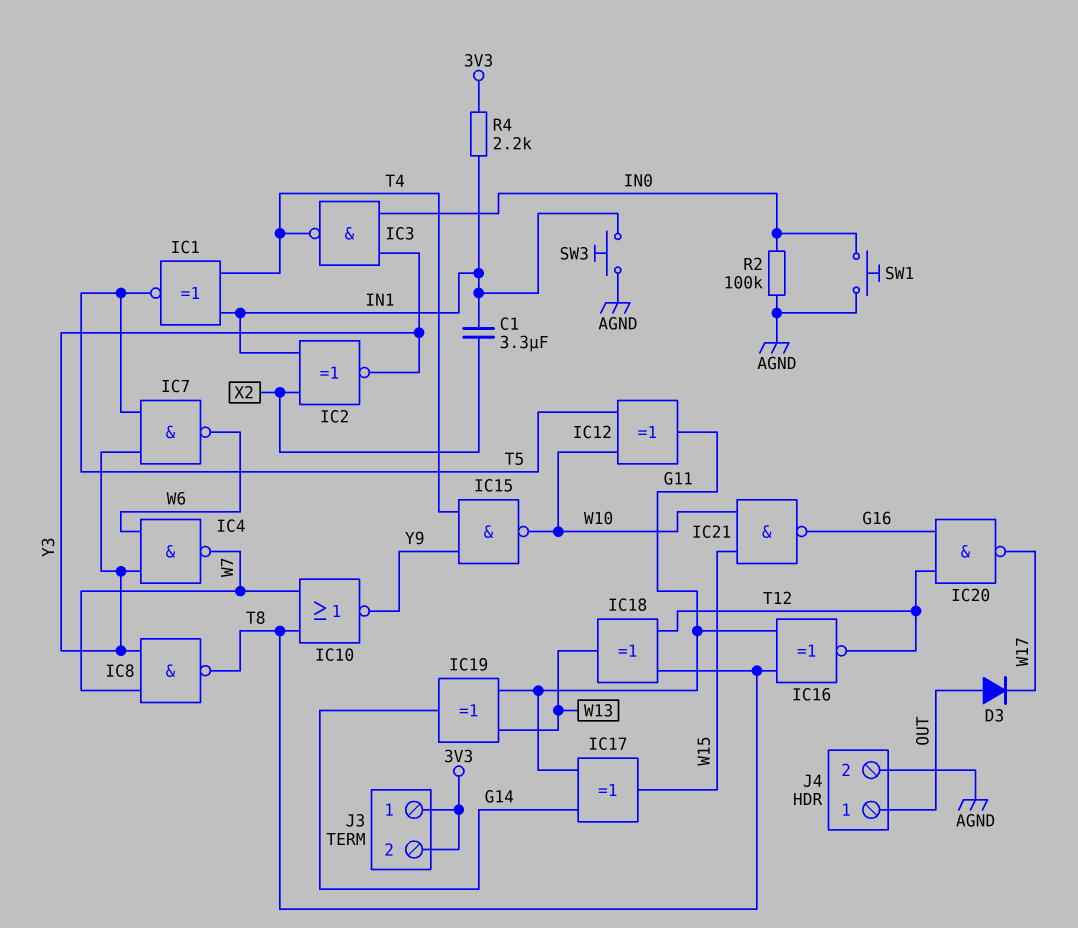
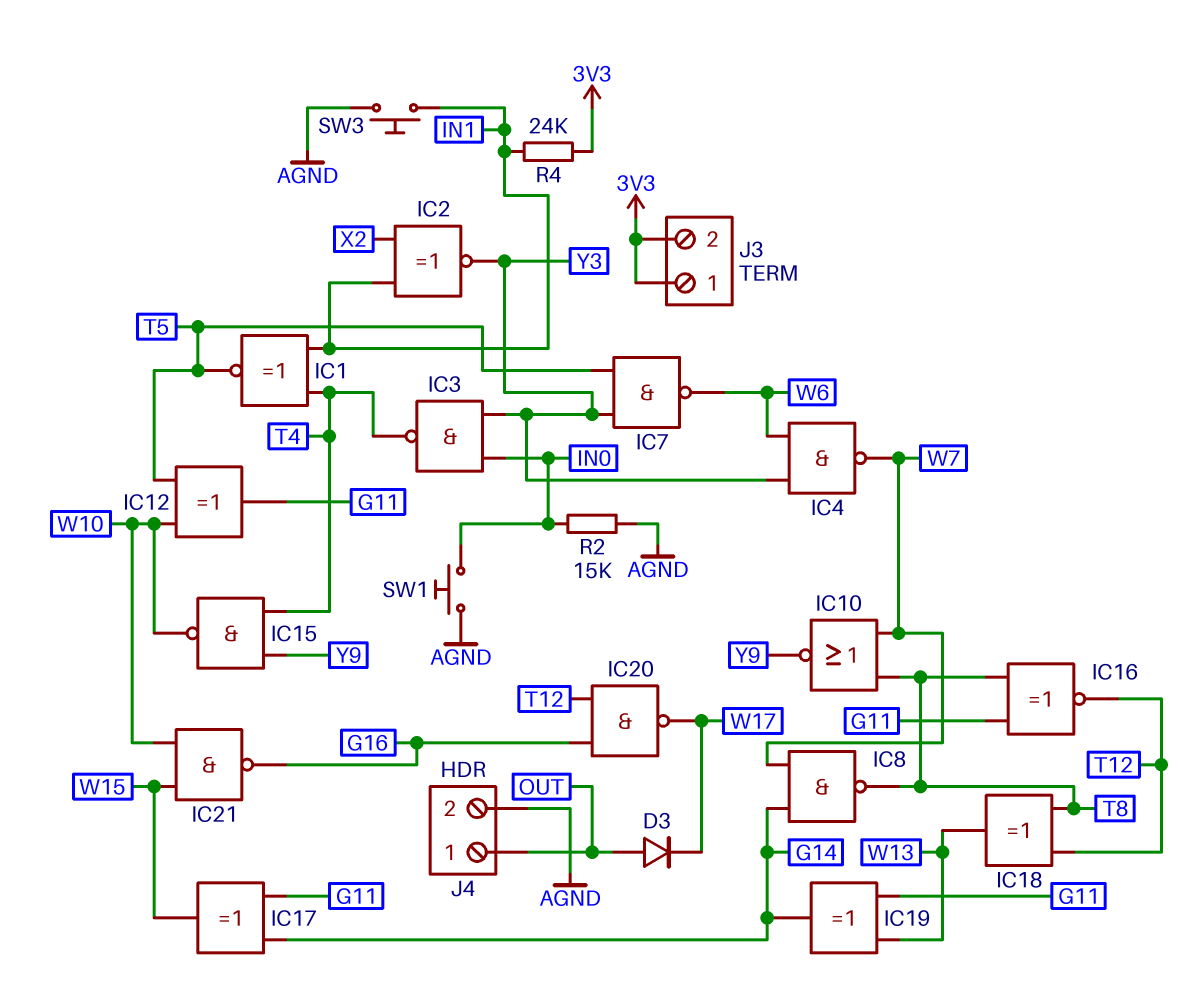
C1: 3.3uF (IN1, X2) -> none
IC8: NAND (in W7, in Y3, out T8) -> NAND (in G14, in W7, out T8)
R2: 100k (AGND, IN0) -> 15k (AGND, IN0)
R4: 2.2k (3V3, IN1) -> 24k (3V3, IN1)

